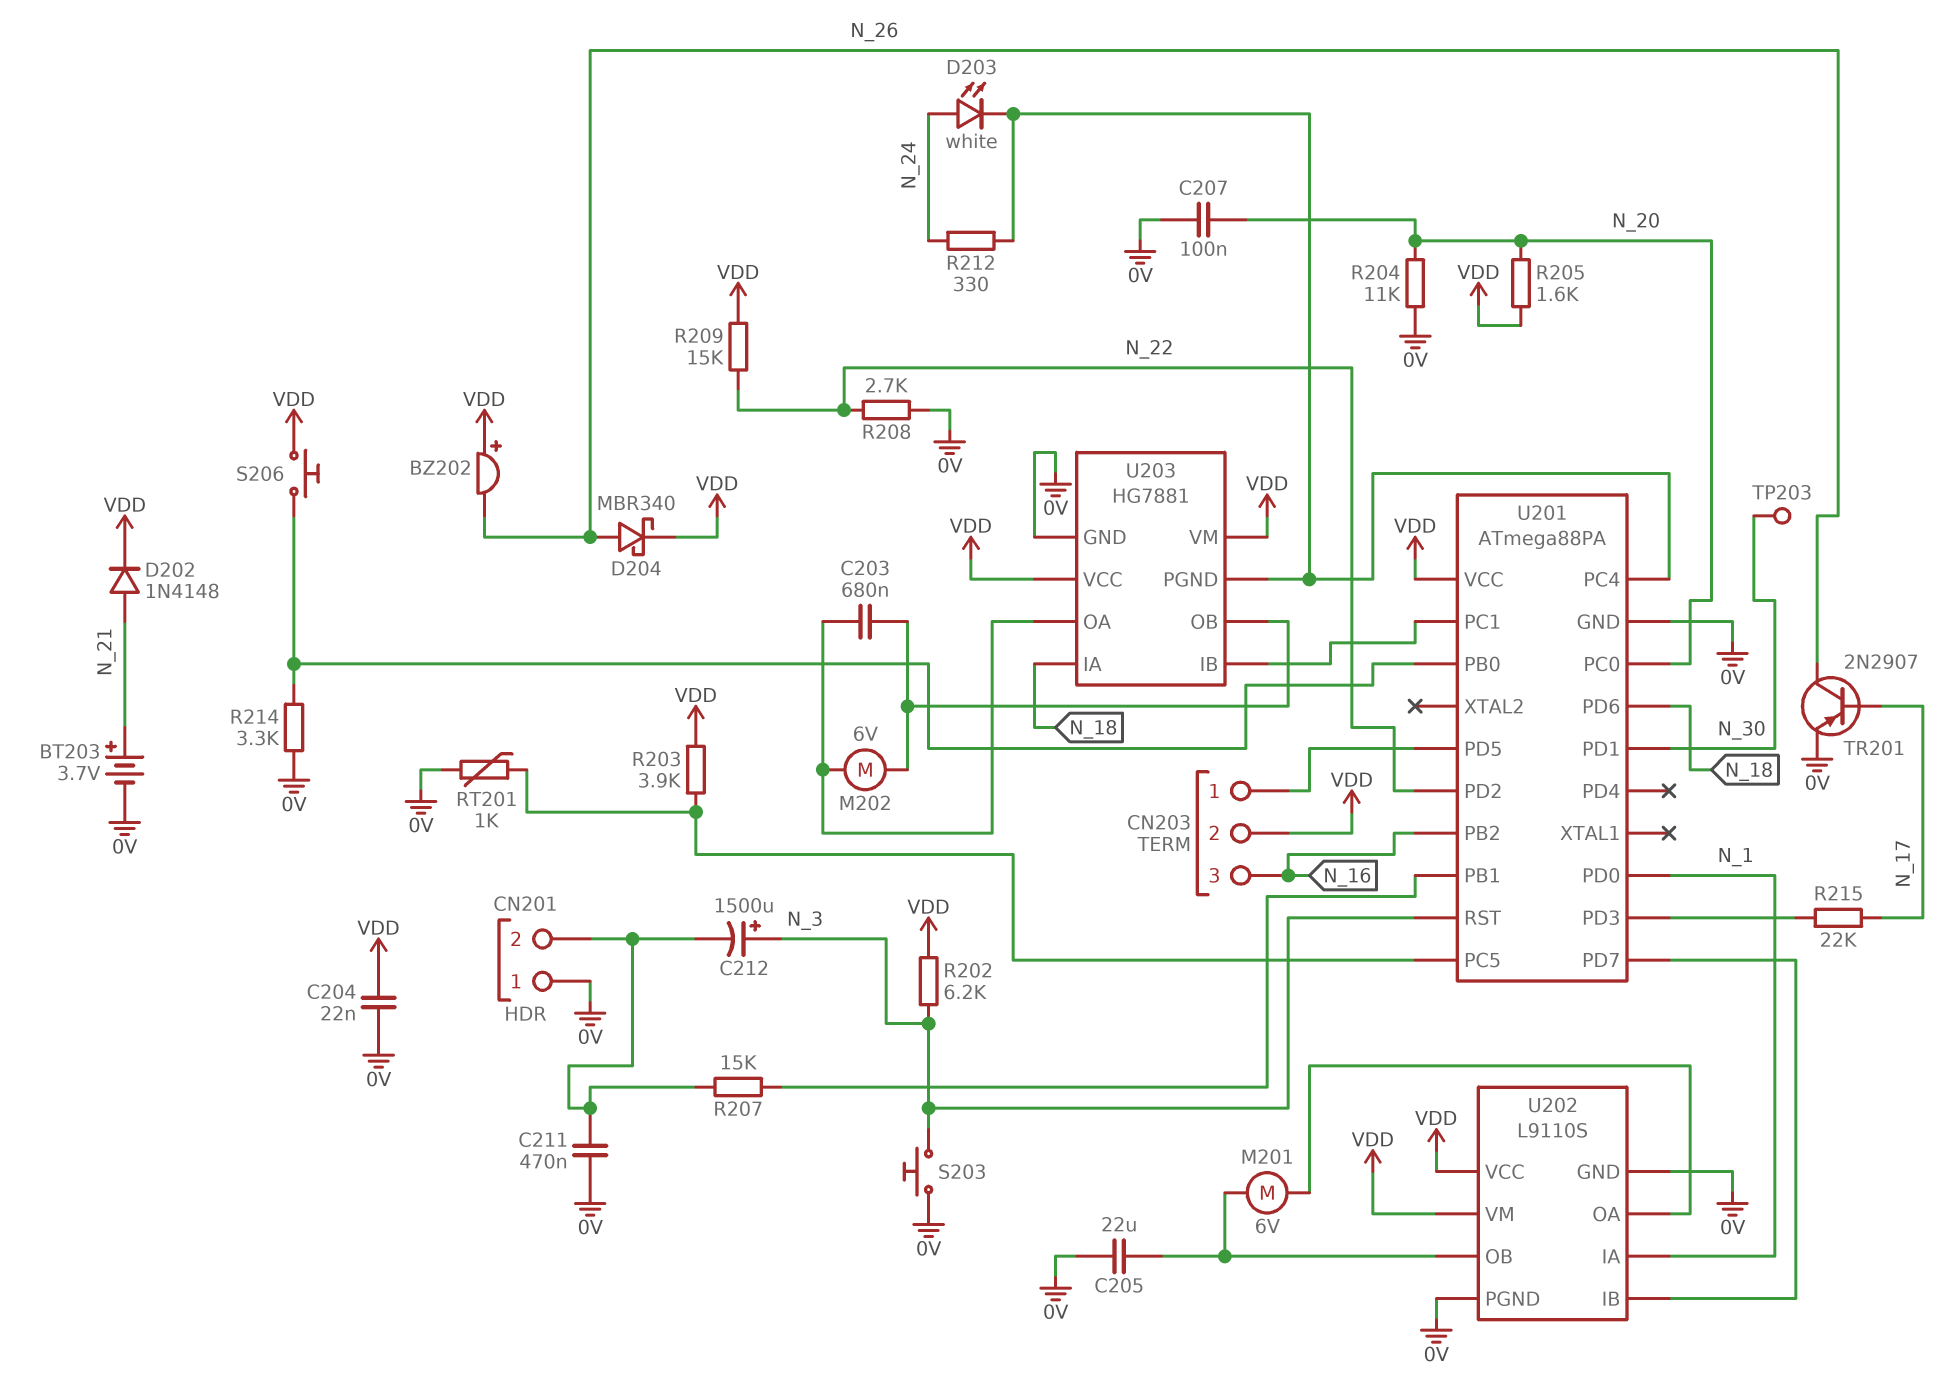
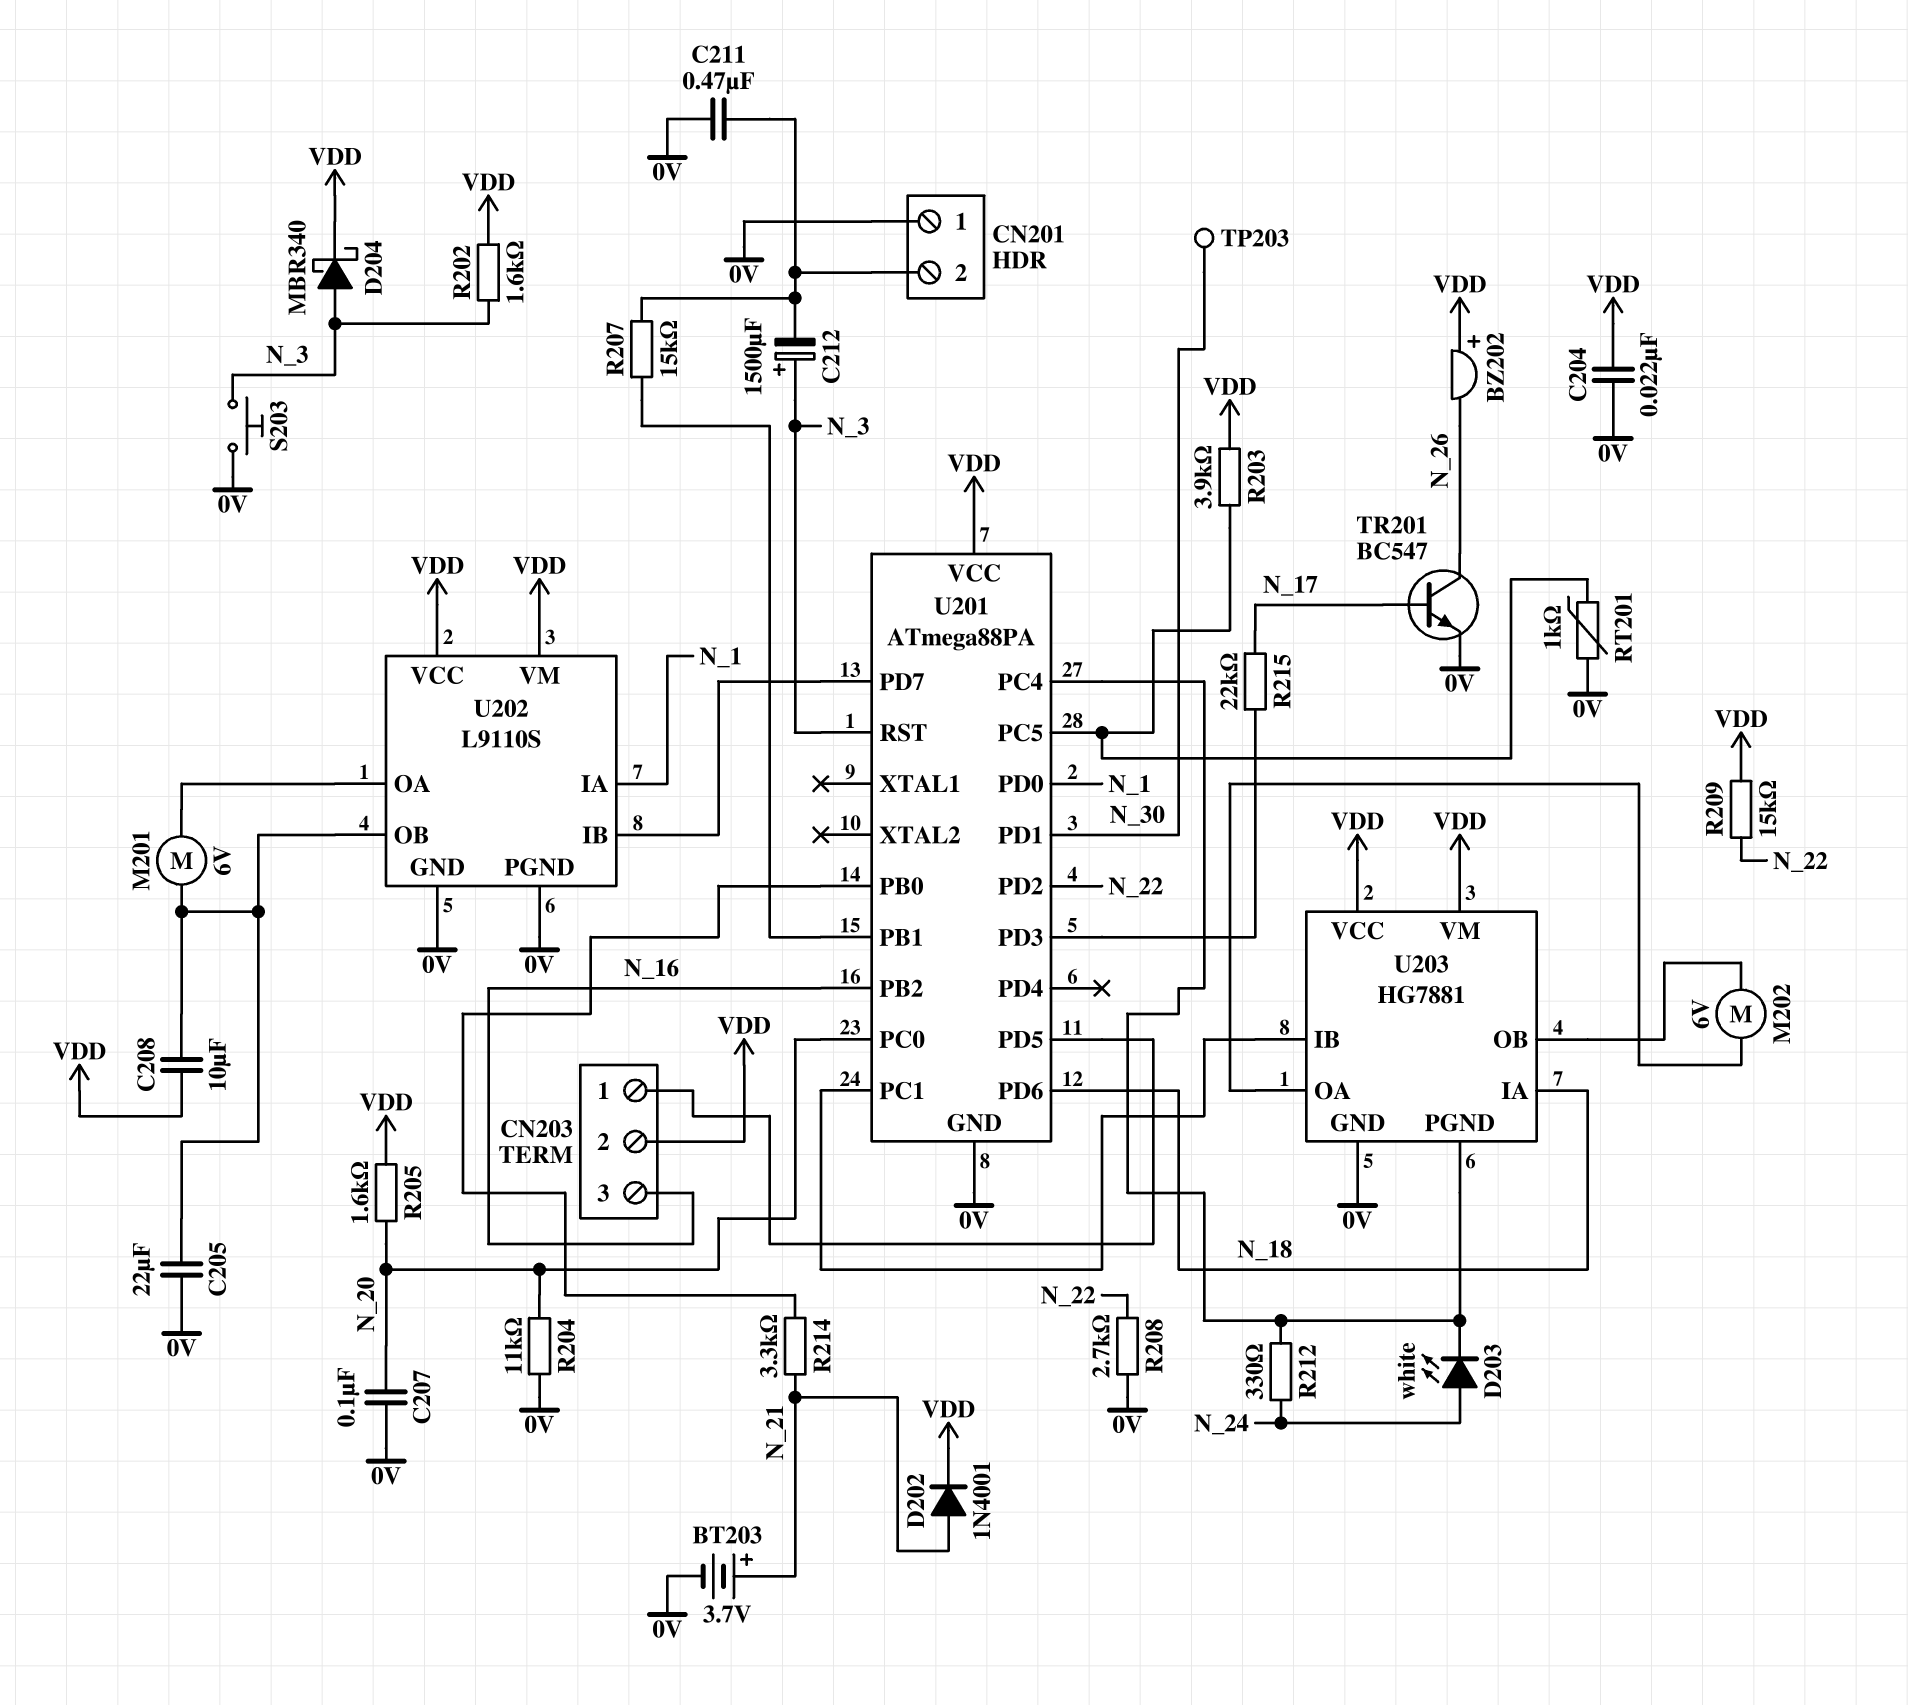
C203: 680nF (U203/OA, U203/OB) -> none
C208: none -> 10uF (U202/OB, VDD)
D202: diode 1N4148 (A N_21, K VDD) -> diode 1N4001 (A N_21, K VDD)
D204: schottky MBR340 (A N_26, K VDD) -> schottky MBR340 (A N_3, K VDD)
R202: 6.2k (N_3, VDD) -> 1.6k (N_3, VDD)
R214: 3.3k (0V, U201/PB0) -> 3.3k (N_21, U201/PB0)
S206: button (U201/PB0, VDD) -> none
TR201: PNP 2N2907 (B N_17, C N_26, E 0V) -> NPN BC547 (B N_17, C N_26, E 0V)

